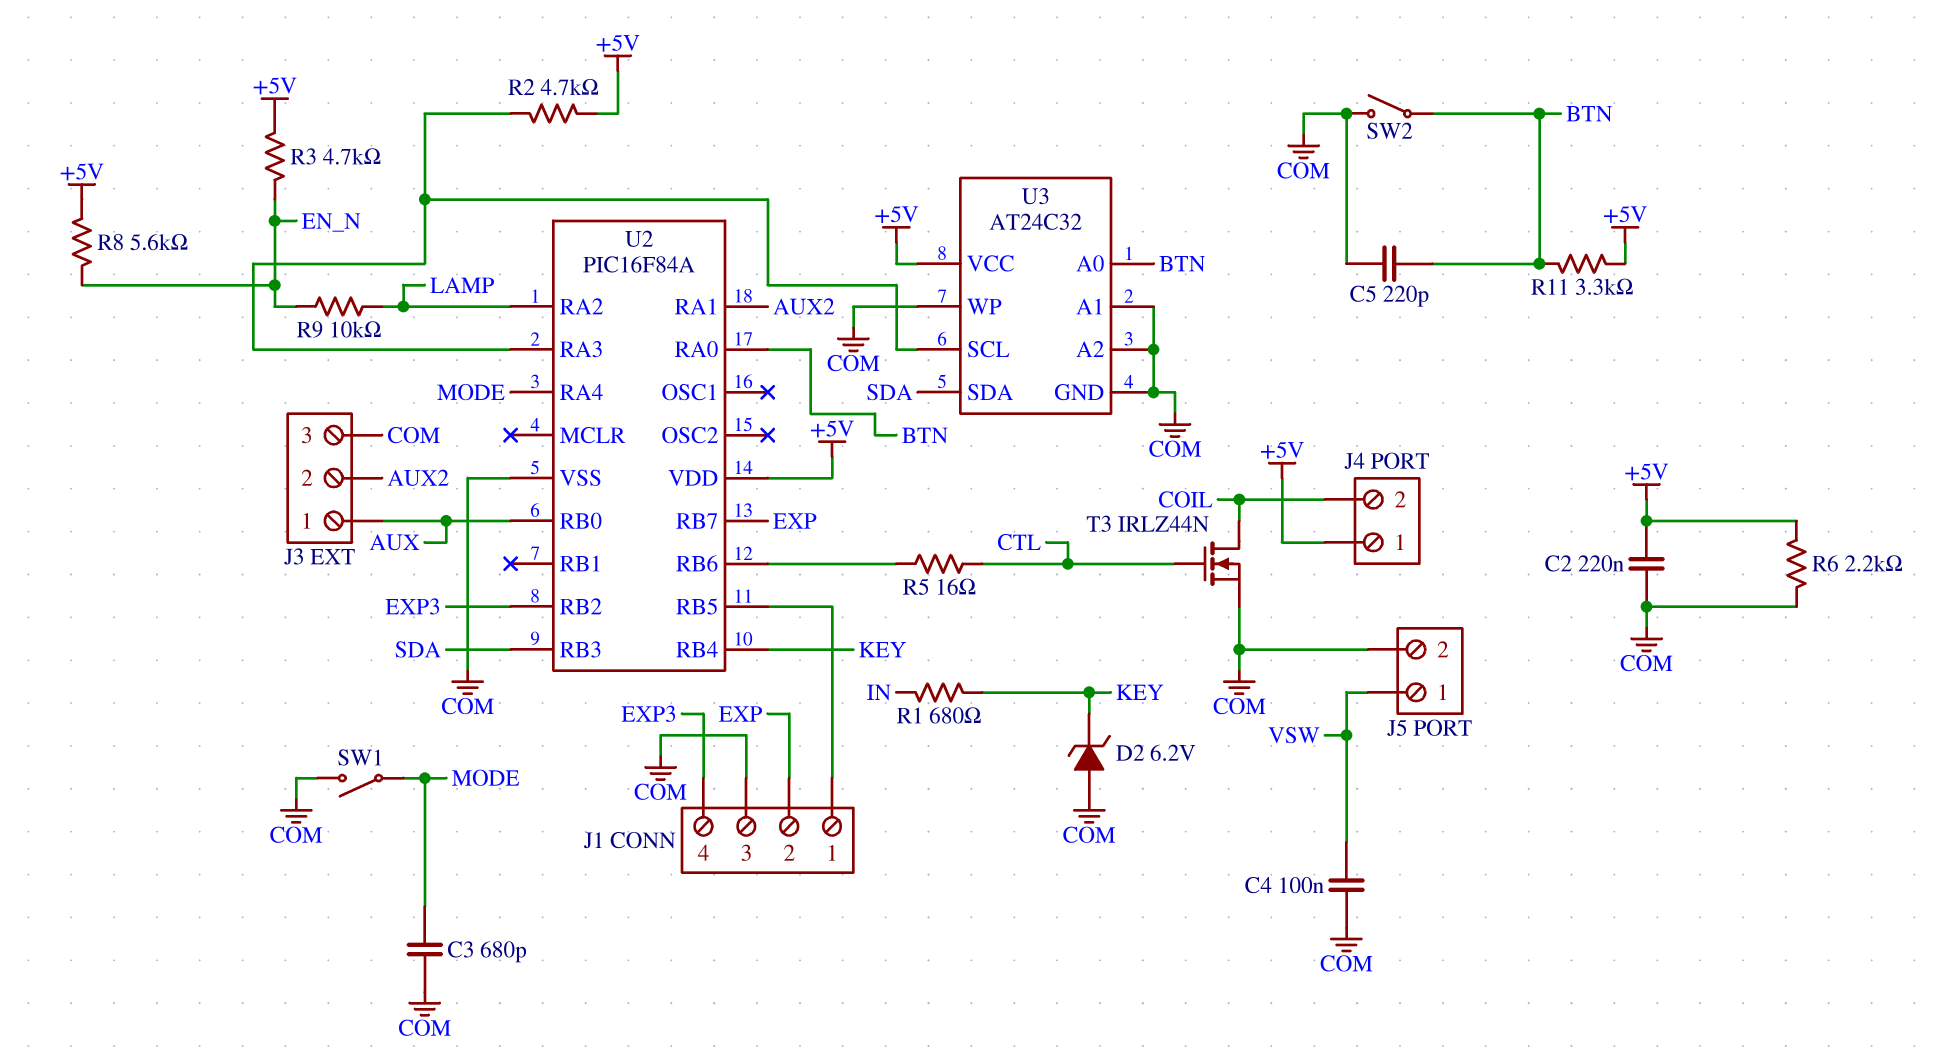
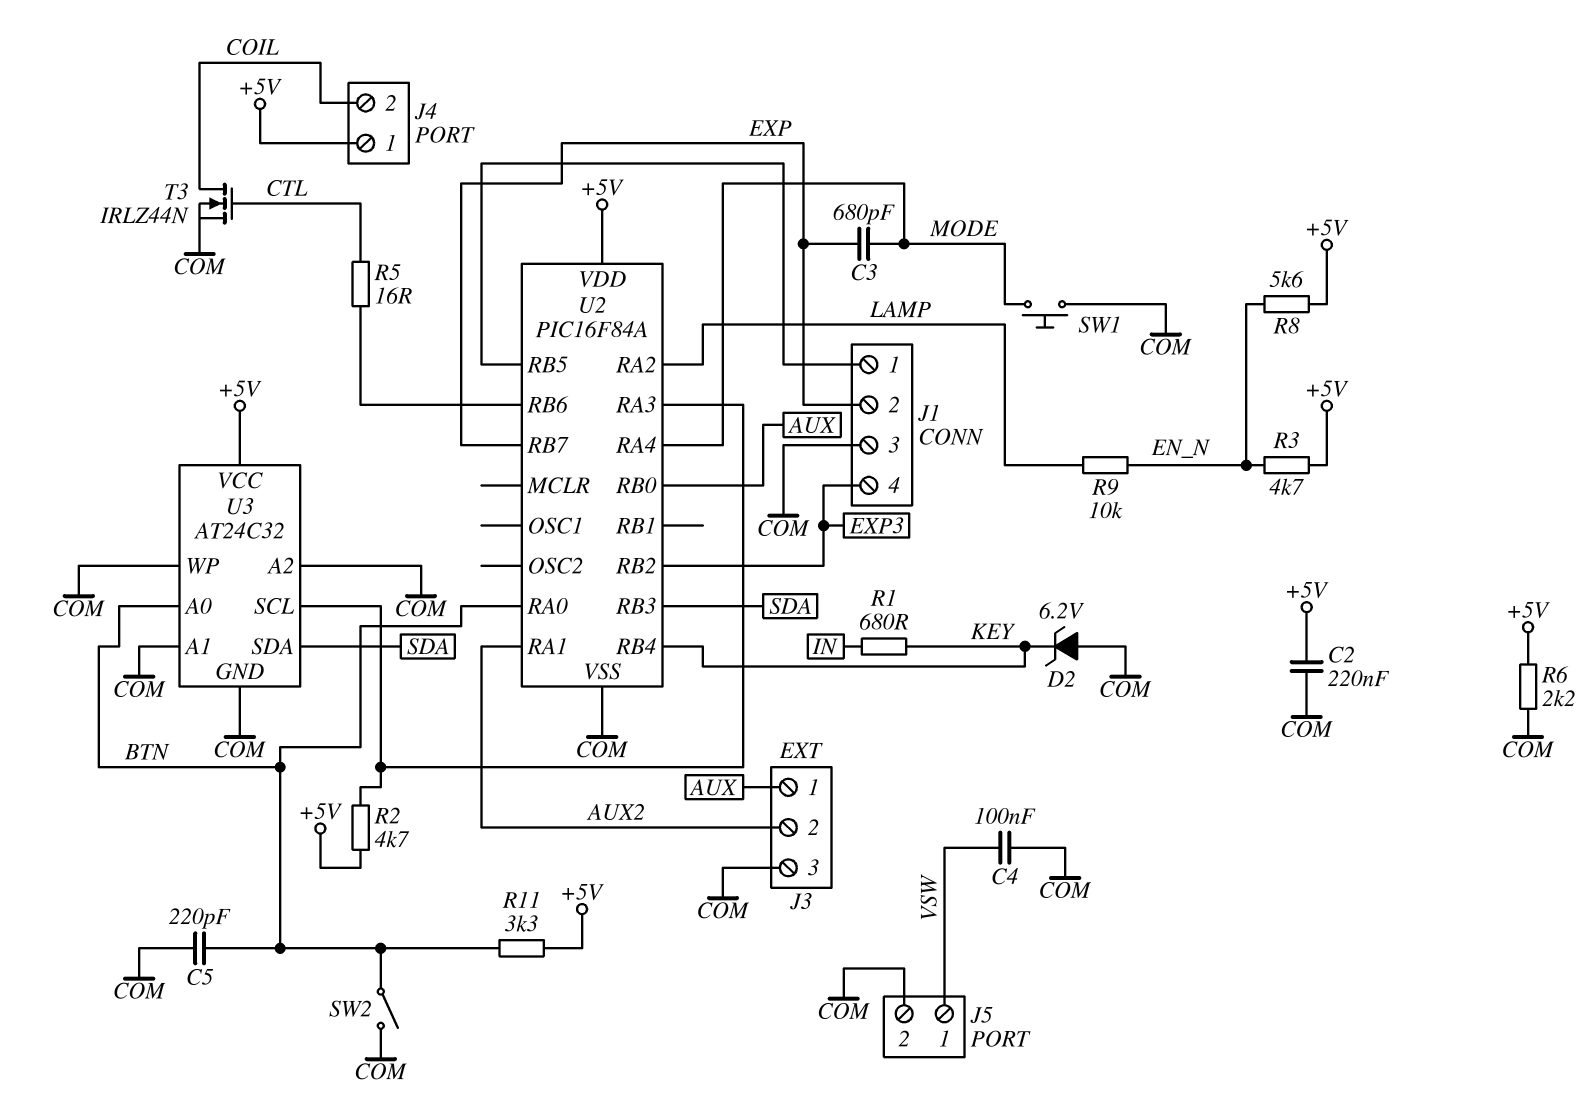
C3: 680pF (COM, MODE) -> 680pF (EXP, MODE)
SW1: switch (COM, MODE) -> button (COM, MODE)

